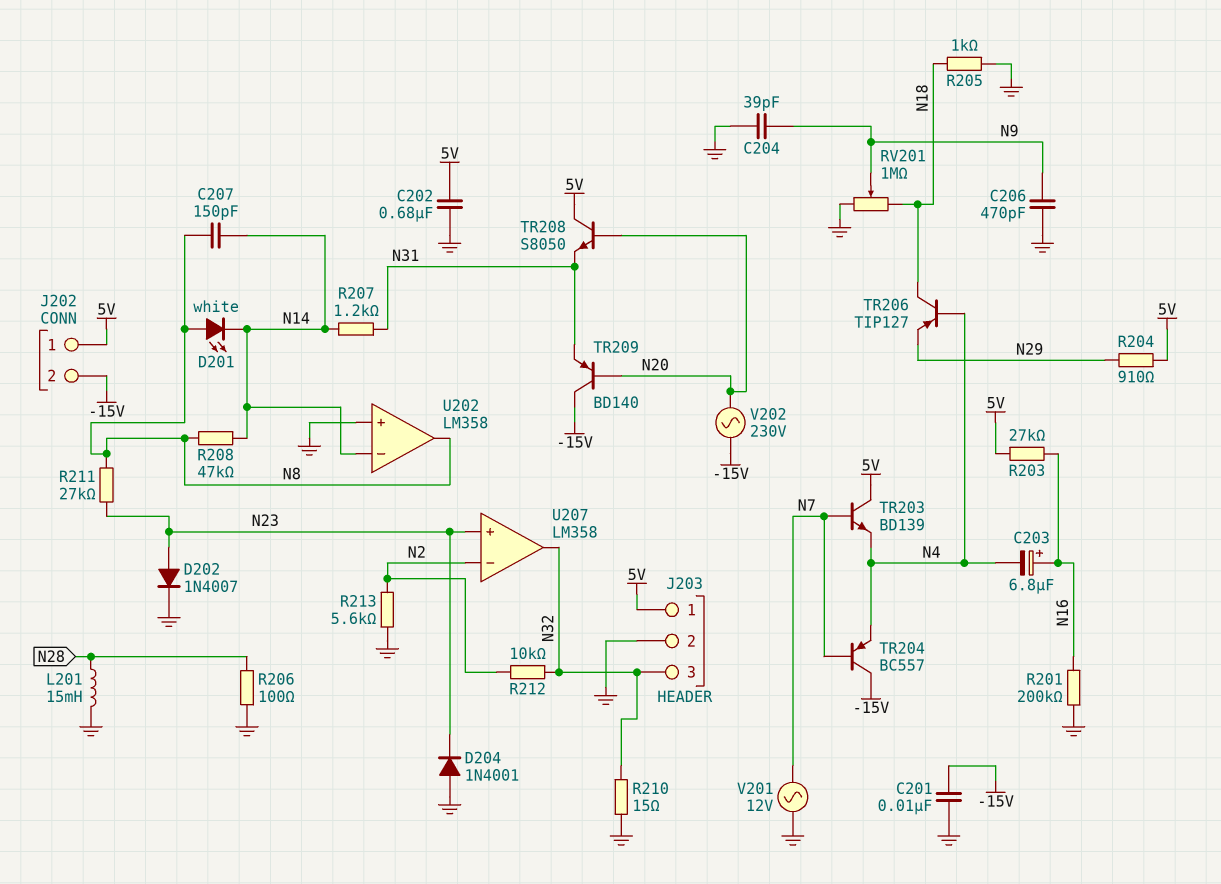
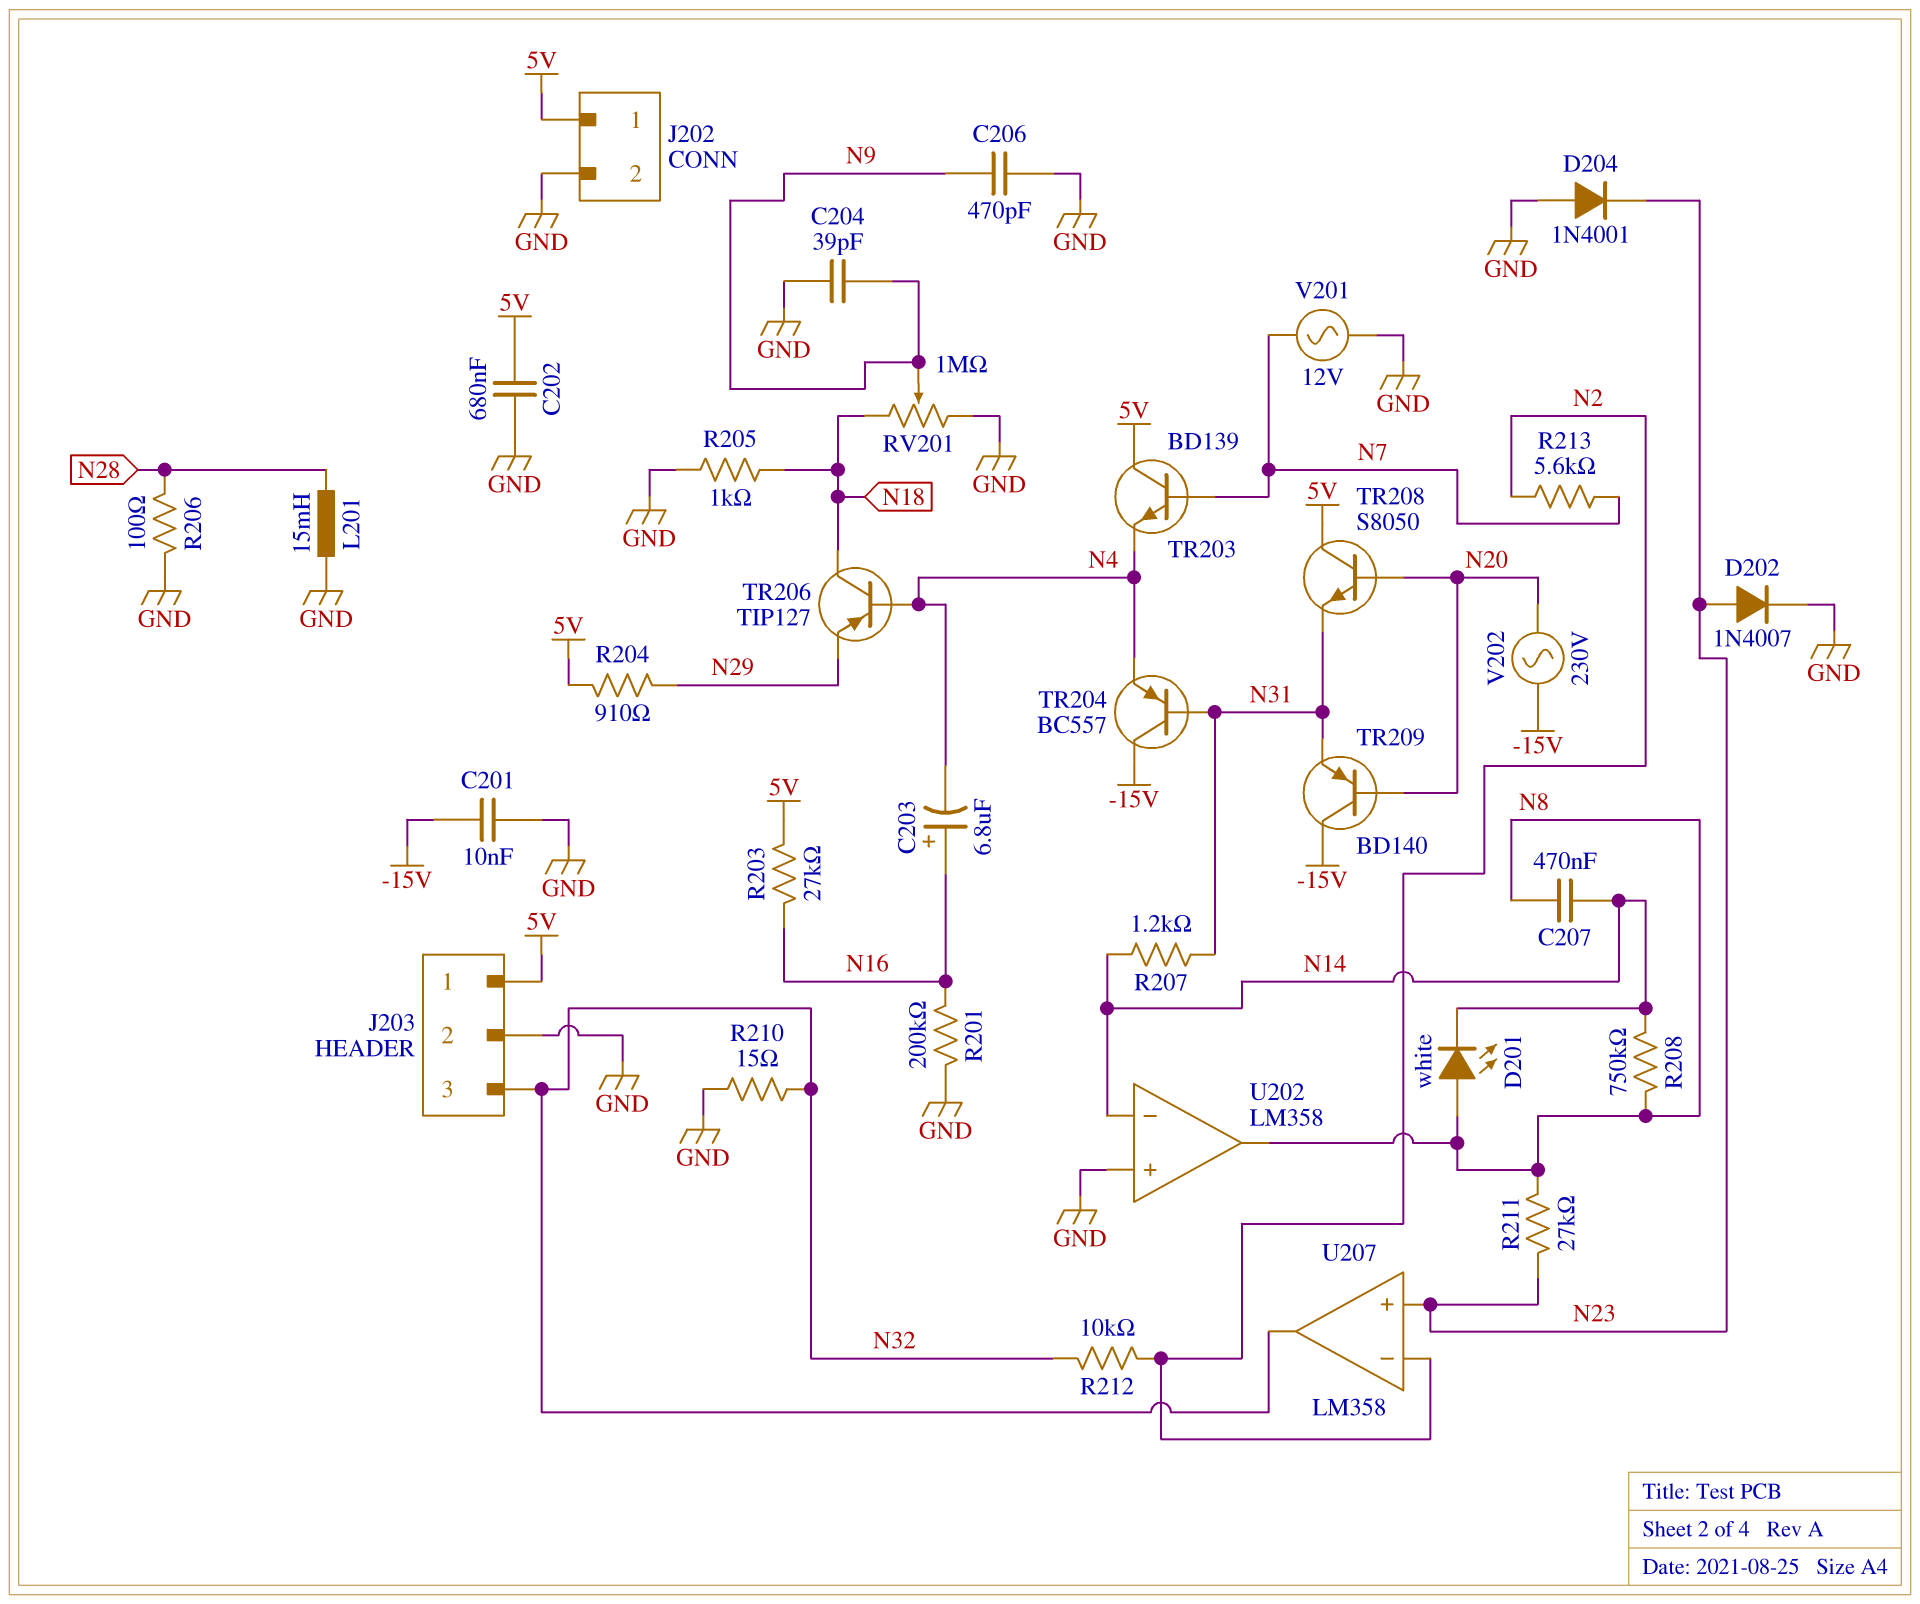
C207: 150pF (N8, N14) -> 470nF (N8, N14)
J202 pin 2: -15V -> GND
R208: 47k (N8, N14) -> 750k (N8, N14)
R213: 5.6k (GND, N2) -> 5.6k (N2, N7)
TR204: PNP BC557 (B N7, C -15V, E N4) -> PNP BC557 (B N31, C -15V, E N4)

